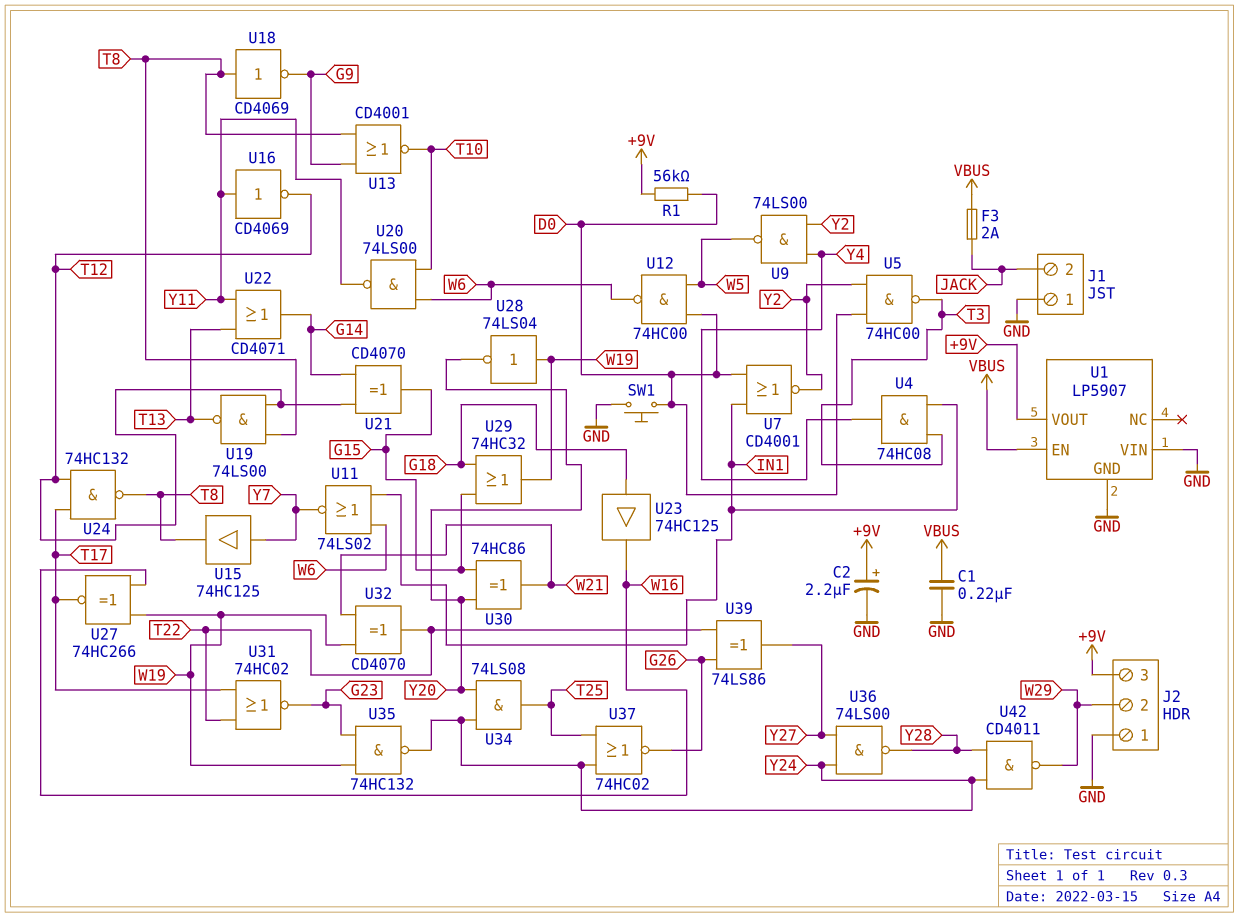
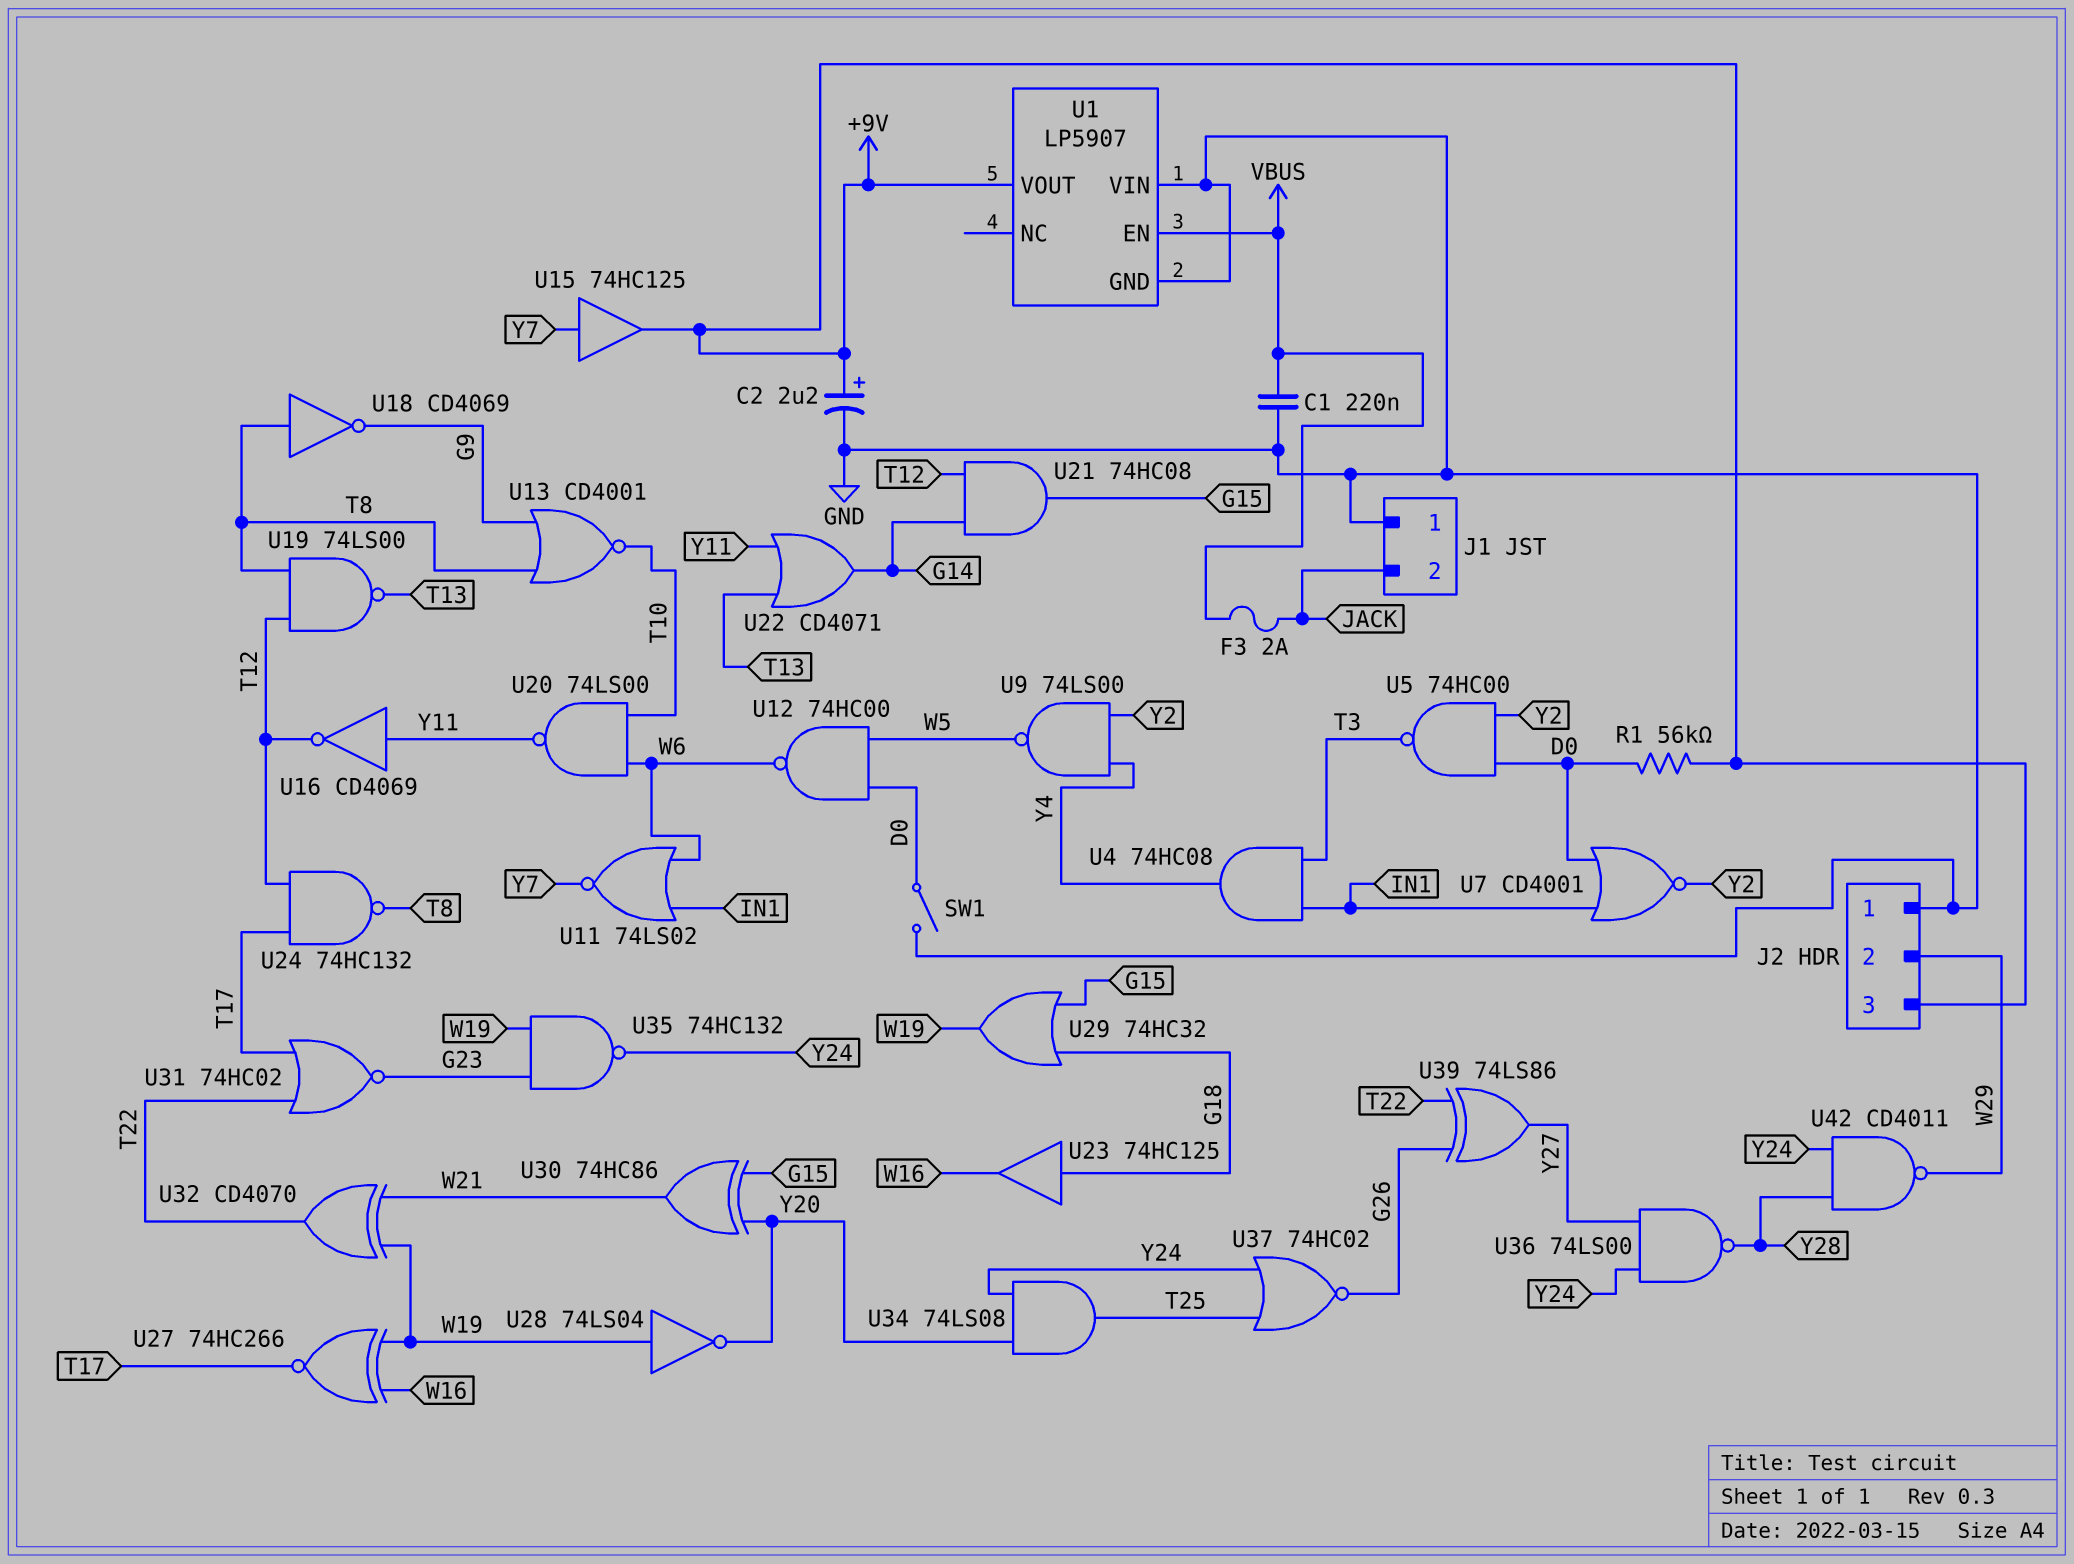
SW1: button (D0, GND) -> switch (D0, GND)
U15: buffer 74HC125 (in Y7, out T8) -> buffer 74HC125 (in Y7, out +9V)
U21: XOR CD4070 (in G14, in T12, out G15) -> AND 74HC08 (in G14, in T12, out G15)

